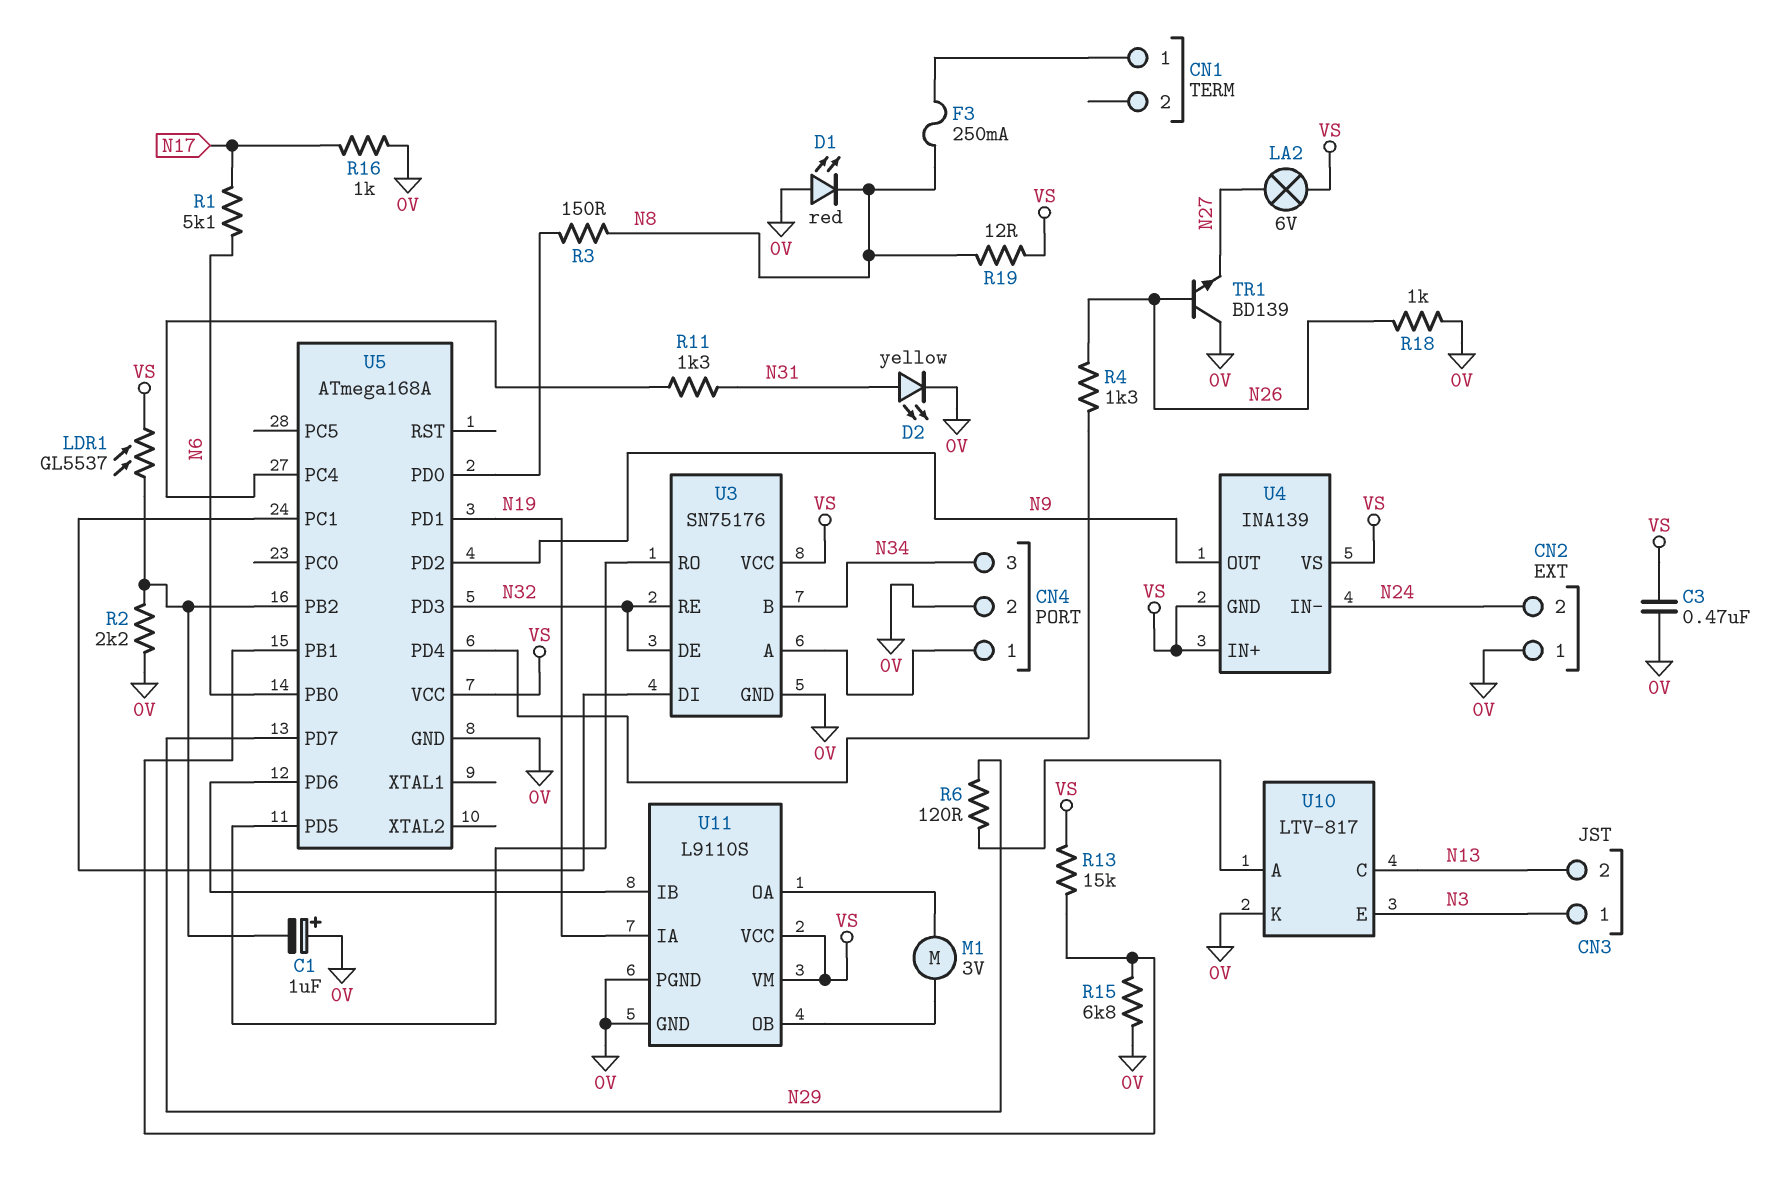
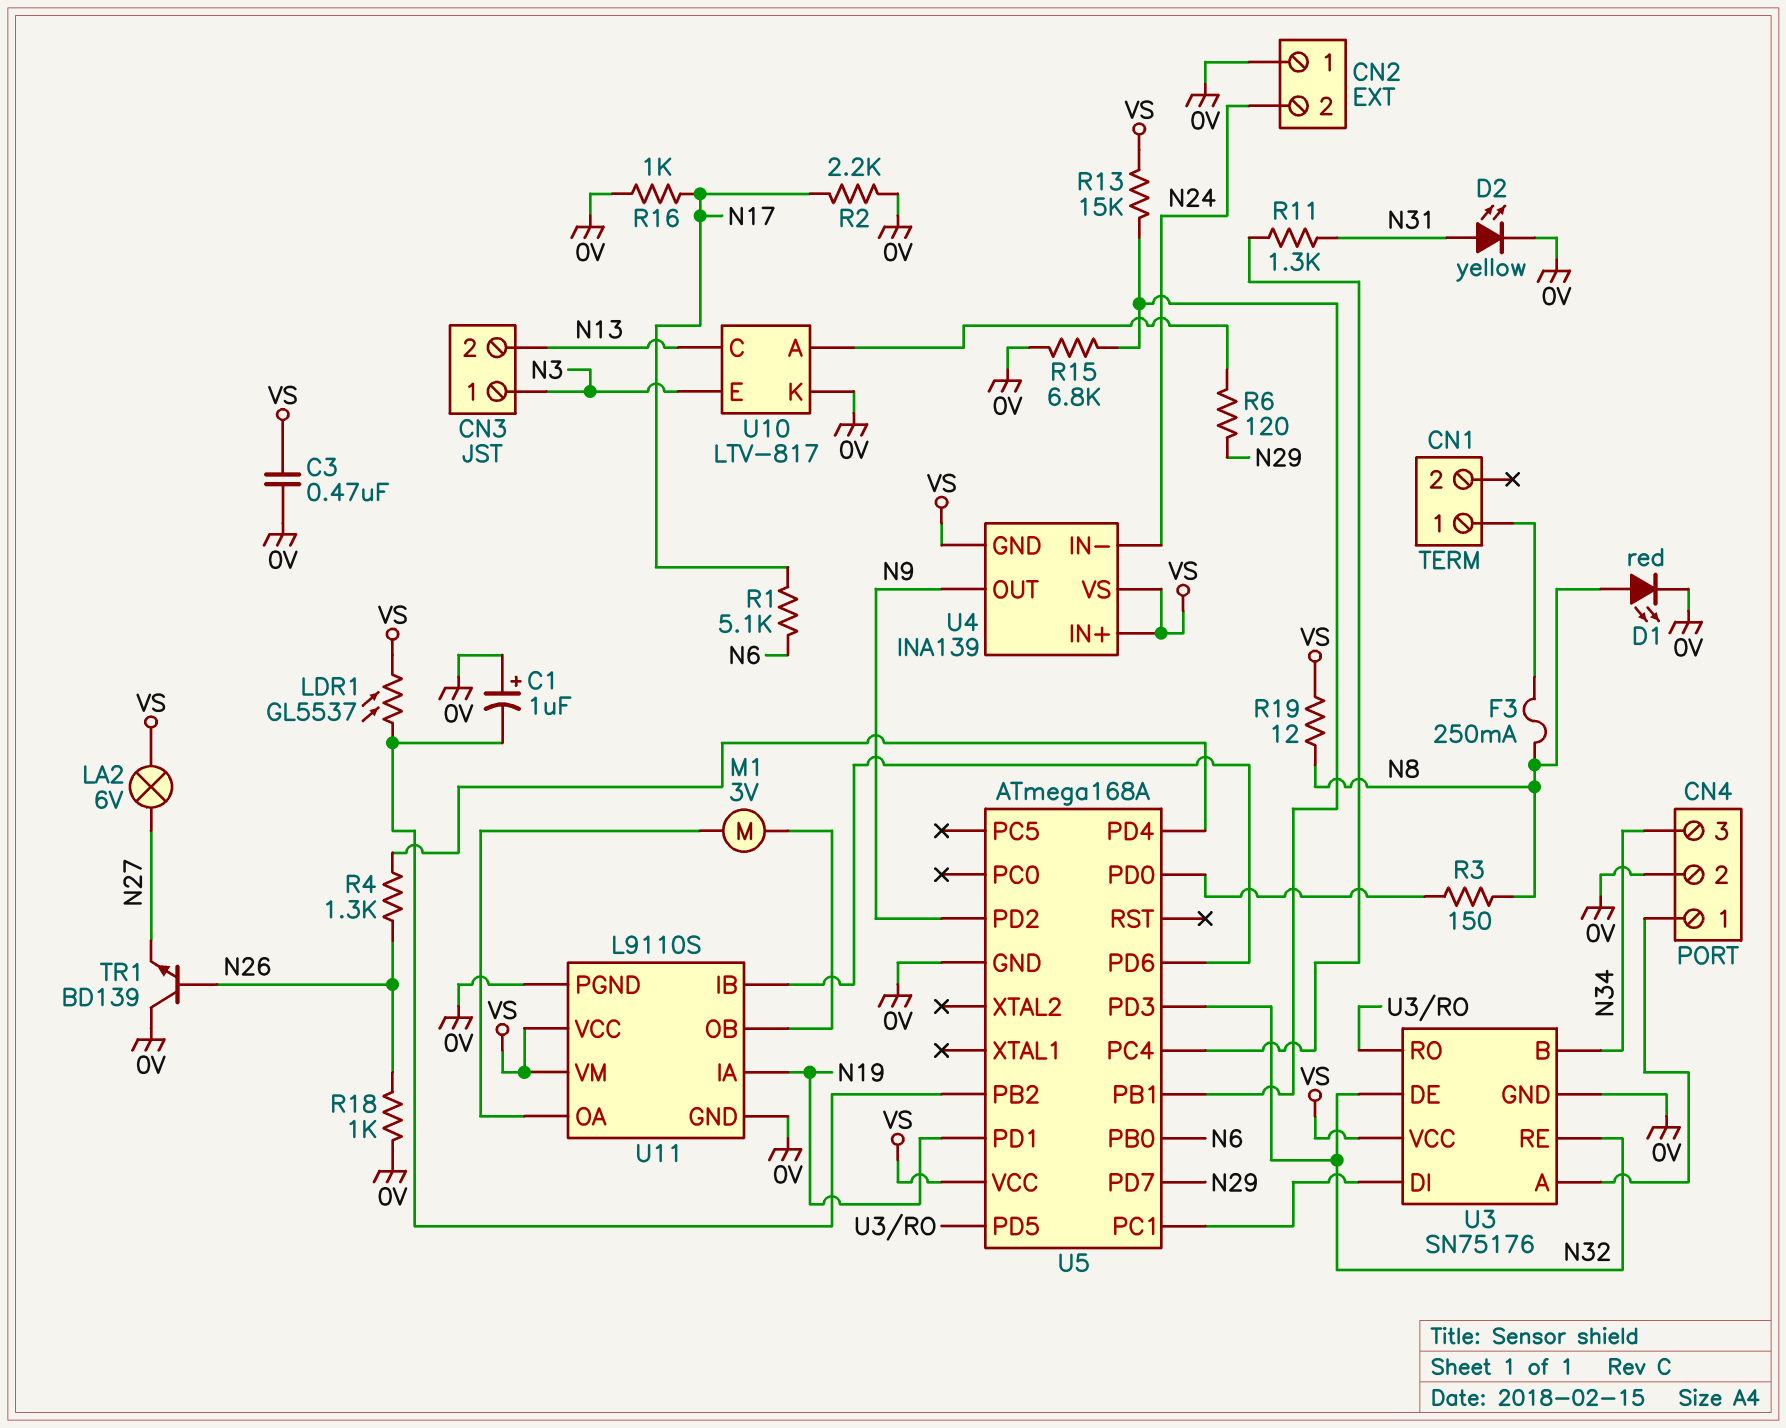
D1: LED red (A 0V, K N8) -> LED red (A N8, K 0V)
R2: 2.2k (0V, U5/PB2) -> 2.2k (0V, N17)

